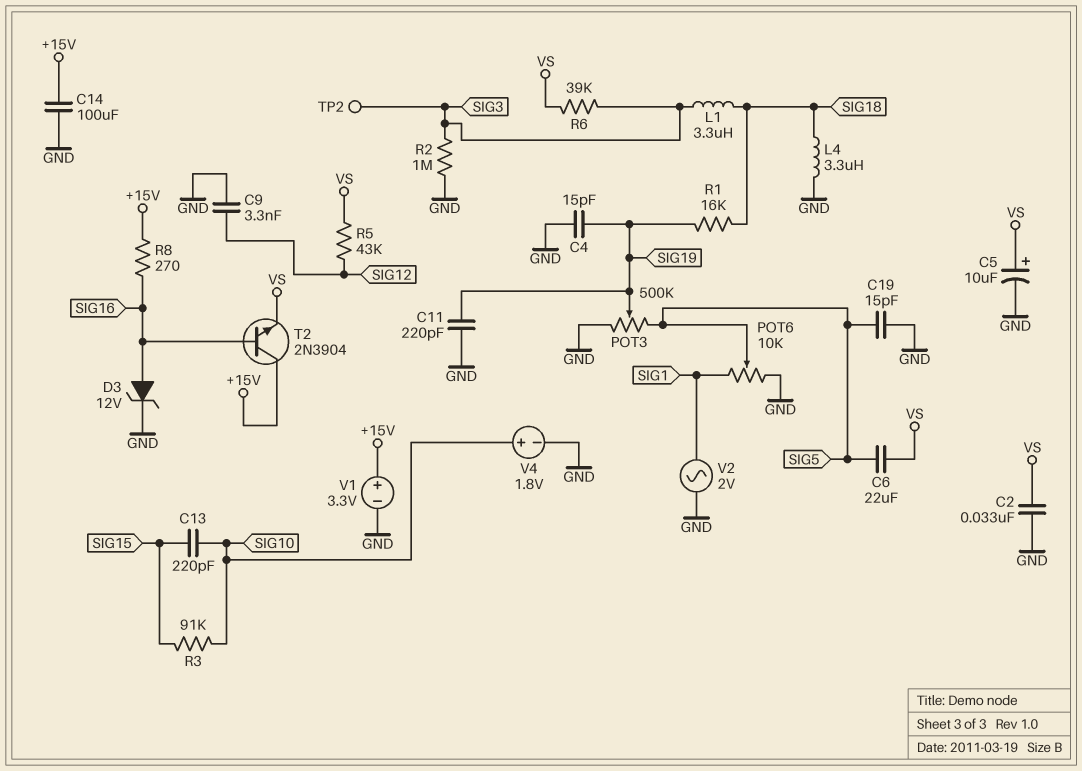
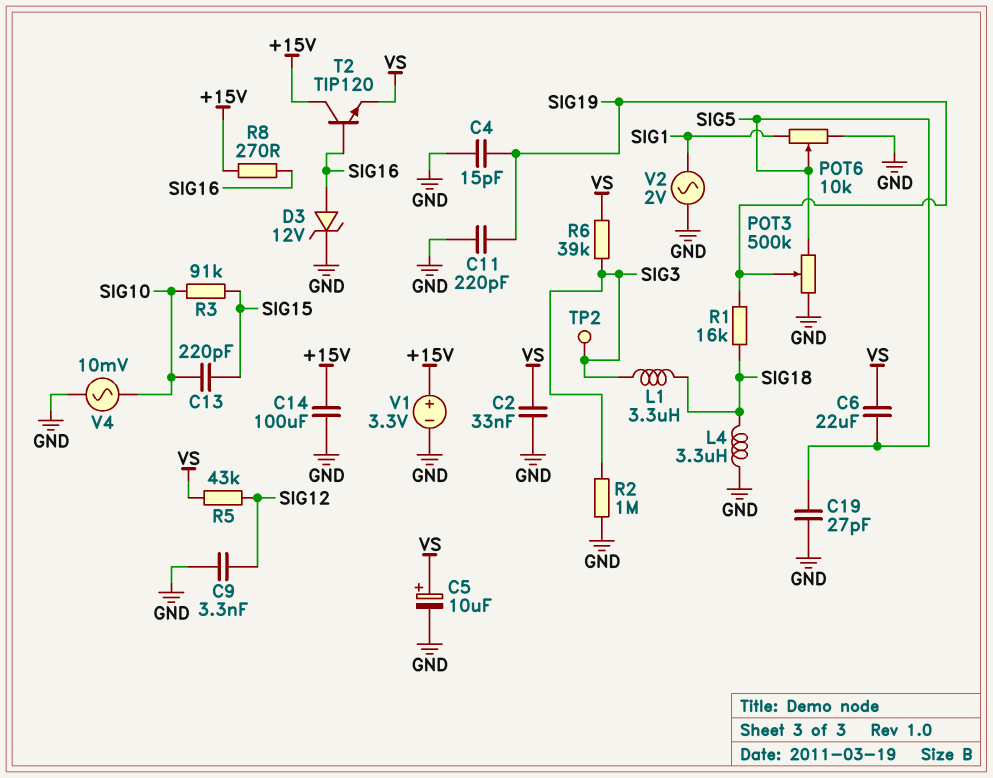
C19: 15pF (GND, SIG5) -> 27pF (GND, SIG5)
T2: NPN 2N3904 (B SIG16, C +15V, E VS) -> NPN TIP120 (B SIG16, C +15V, E VS)
V4: 1.8V (plus SIG10, minus GND) -> AC 10mV (GND, SIG10)

